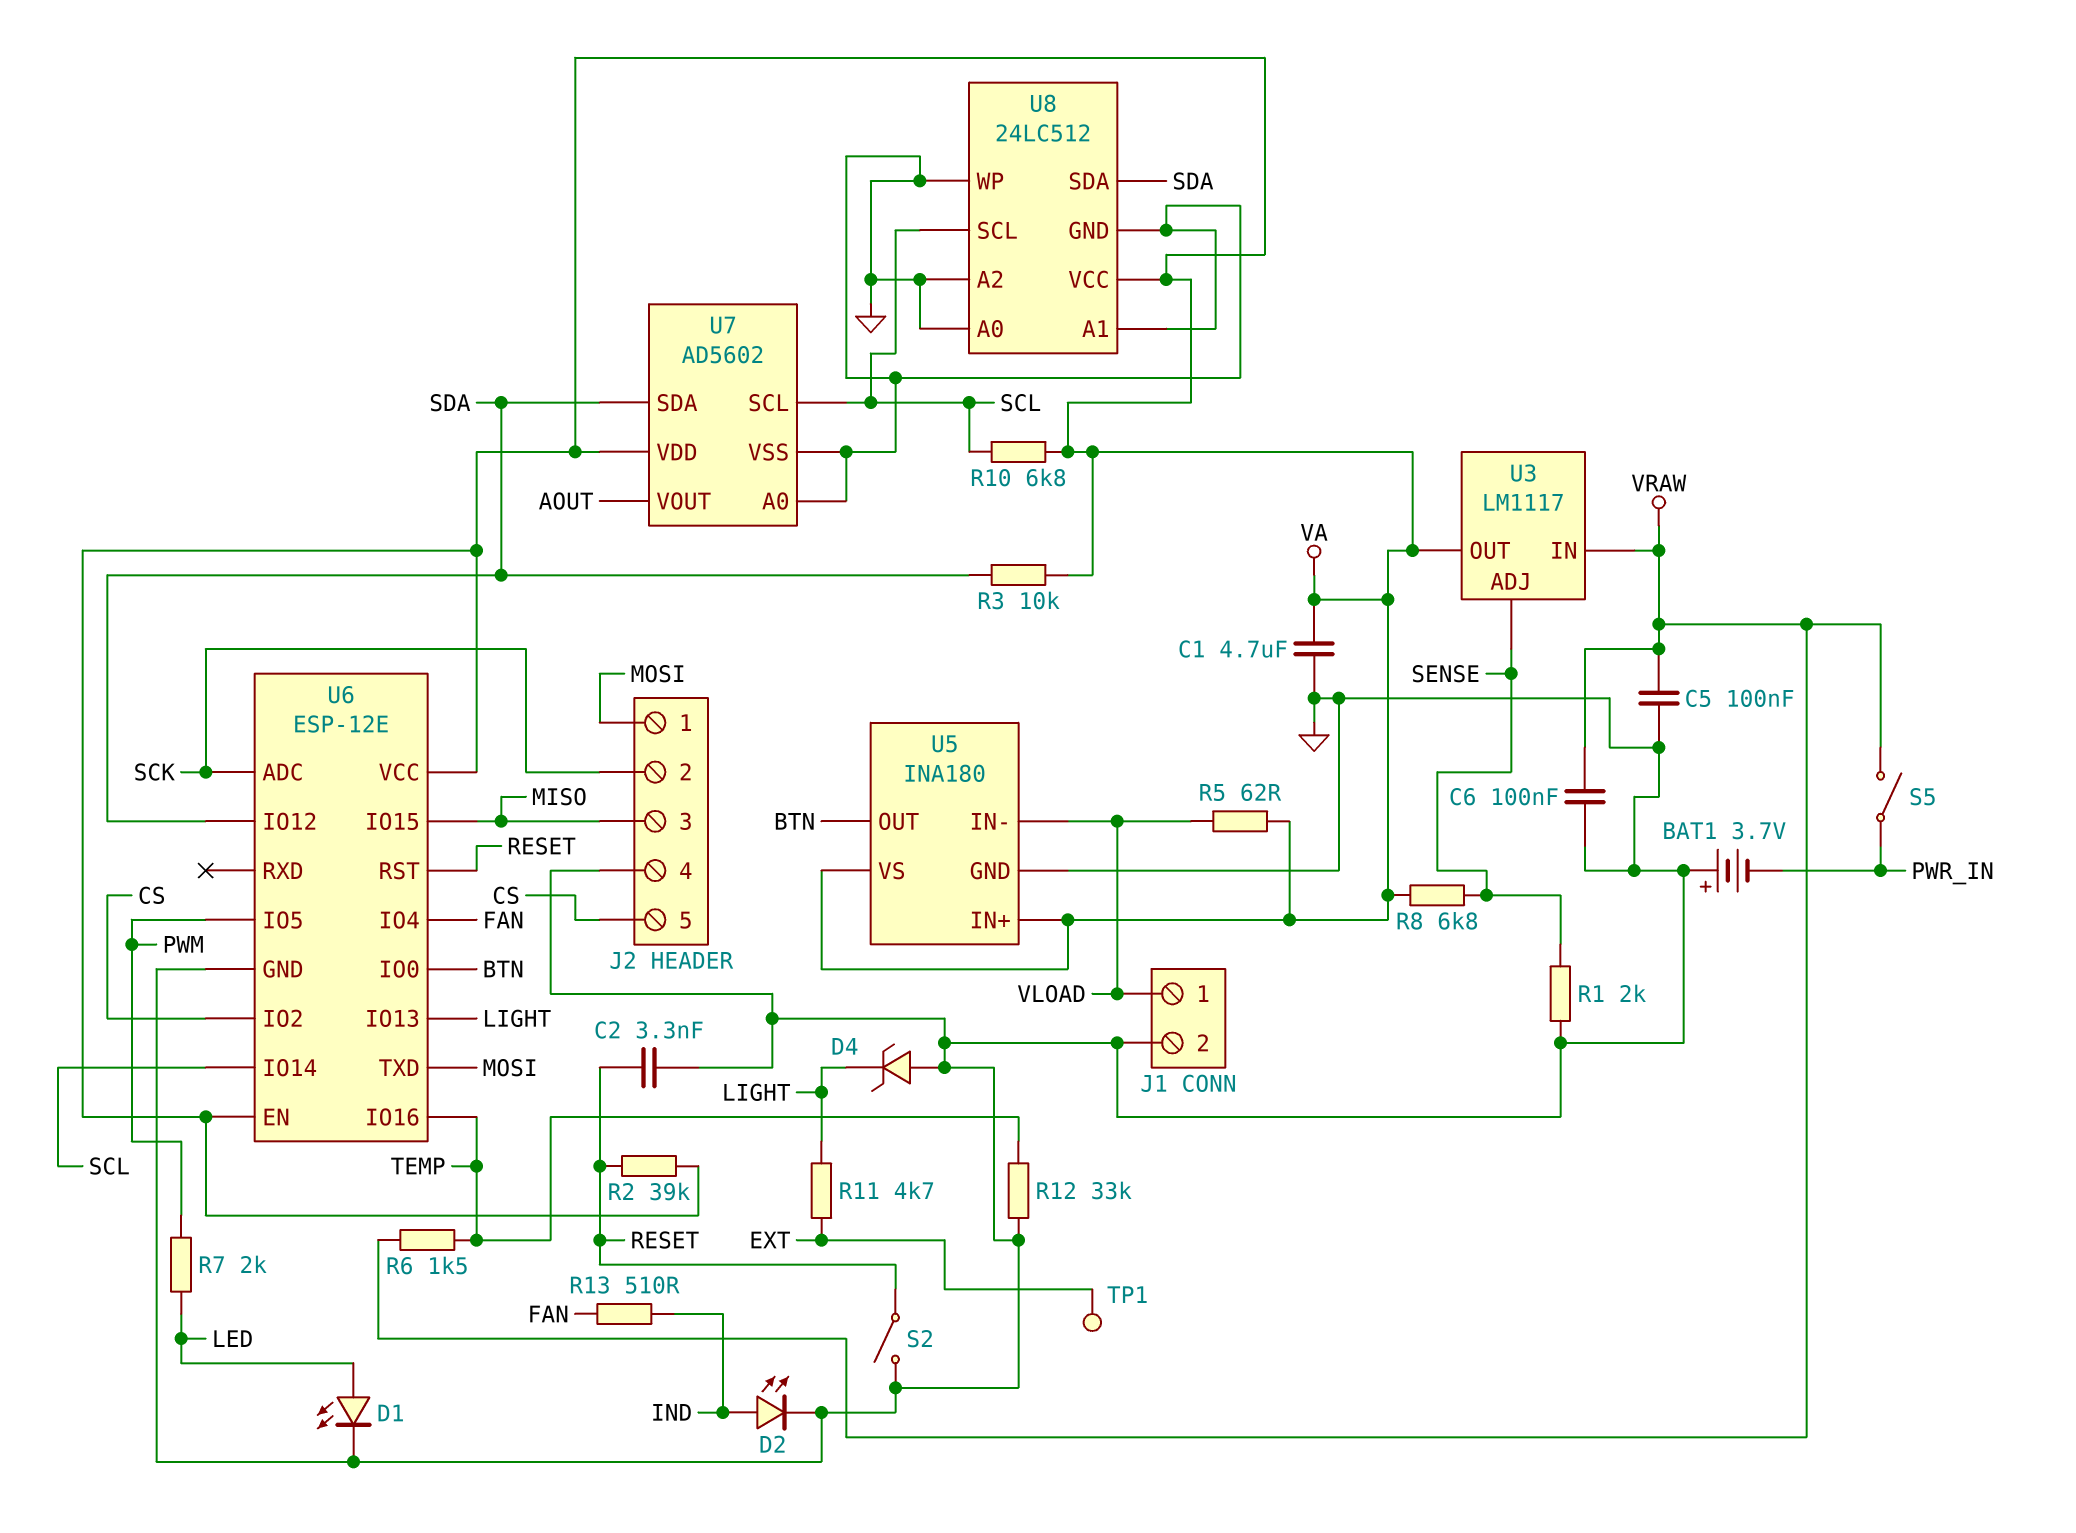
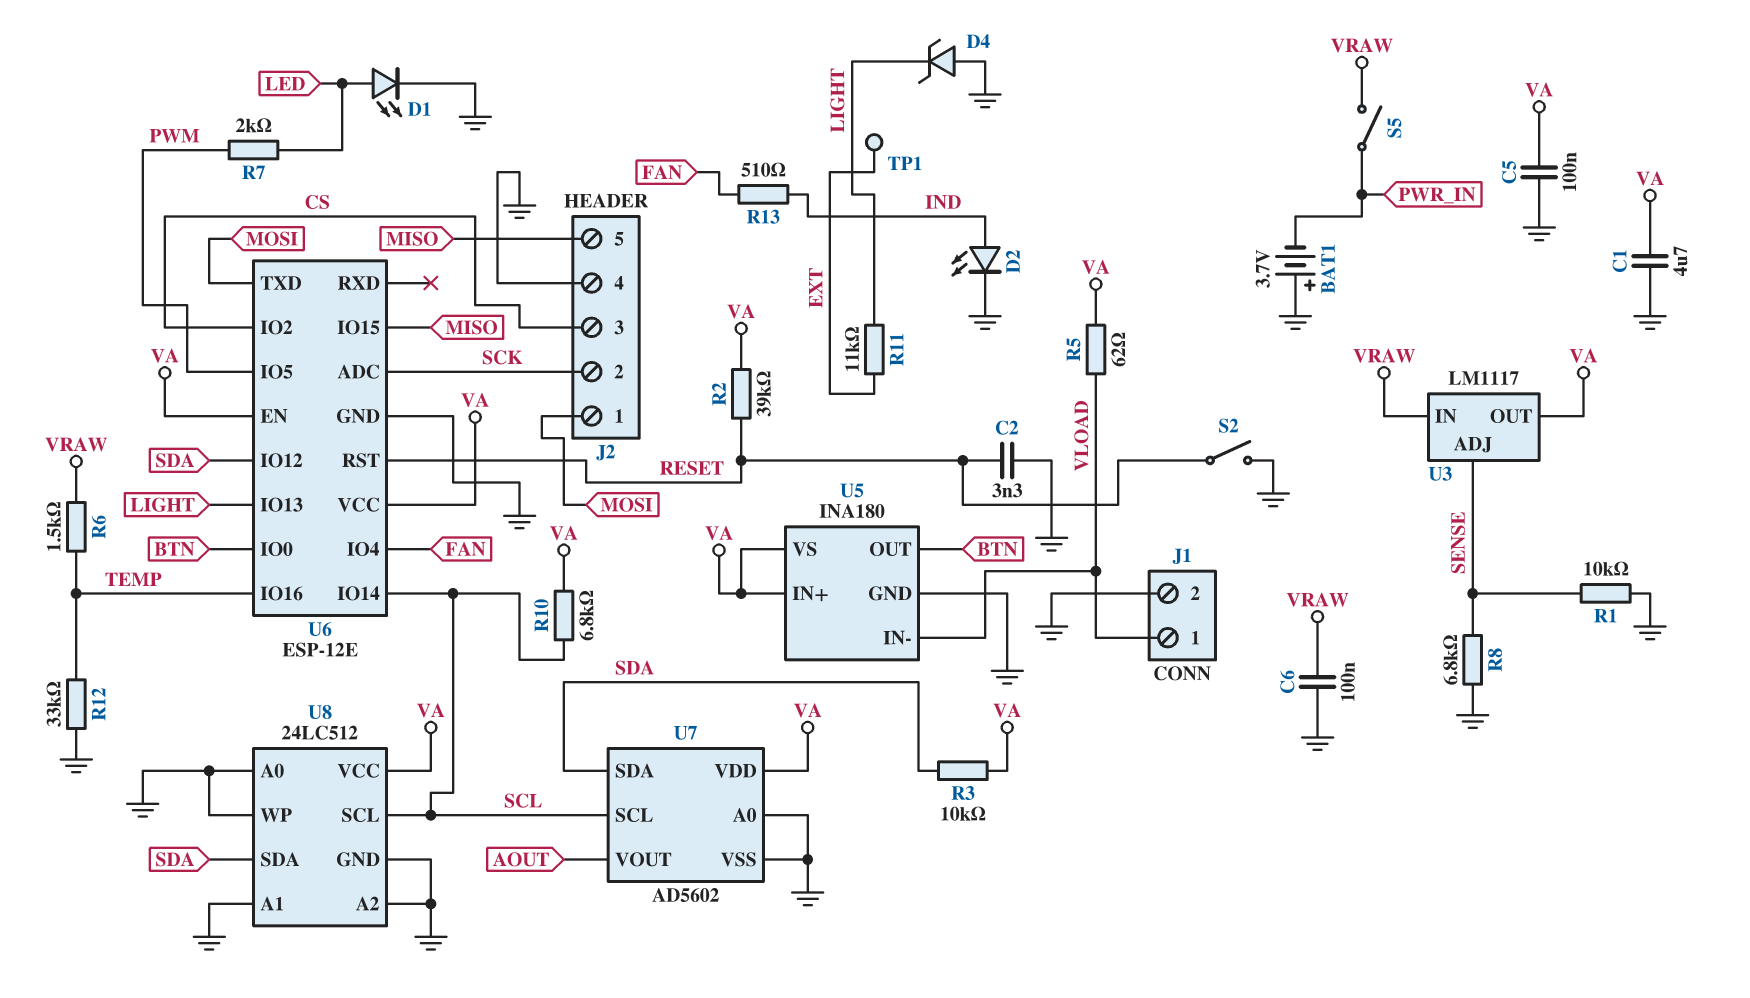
C5: 100nF (GND, VRAW) -> 100nF (GND, VA)
J2 pin 3: MISO -> CS
J2 pin 5: CS -> MISO
R1: 2k (GND, SENSE) -> 10k (GND, SENSE)
R8: 6.8k (SENSE, VA) -> 6.8k (GND, SENSE)
R11: 4.7k (EXT, LIGHT) -> 11k (EXT, LIGHT)

